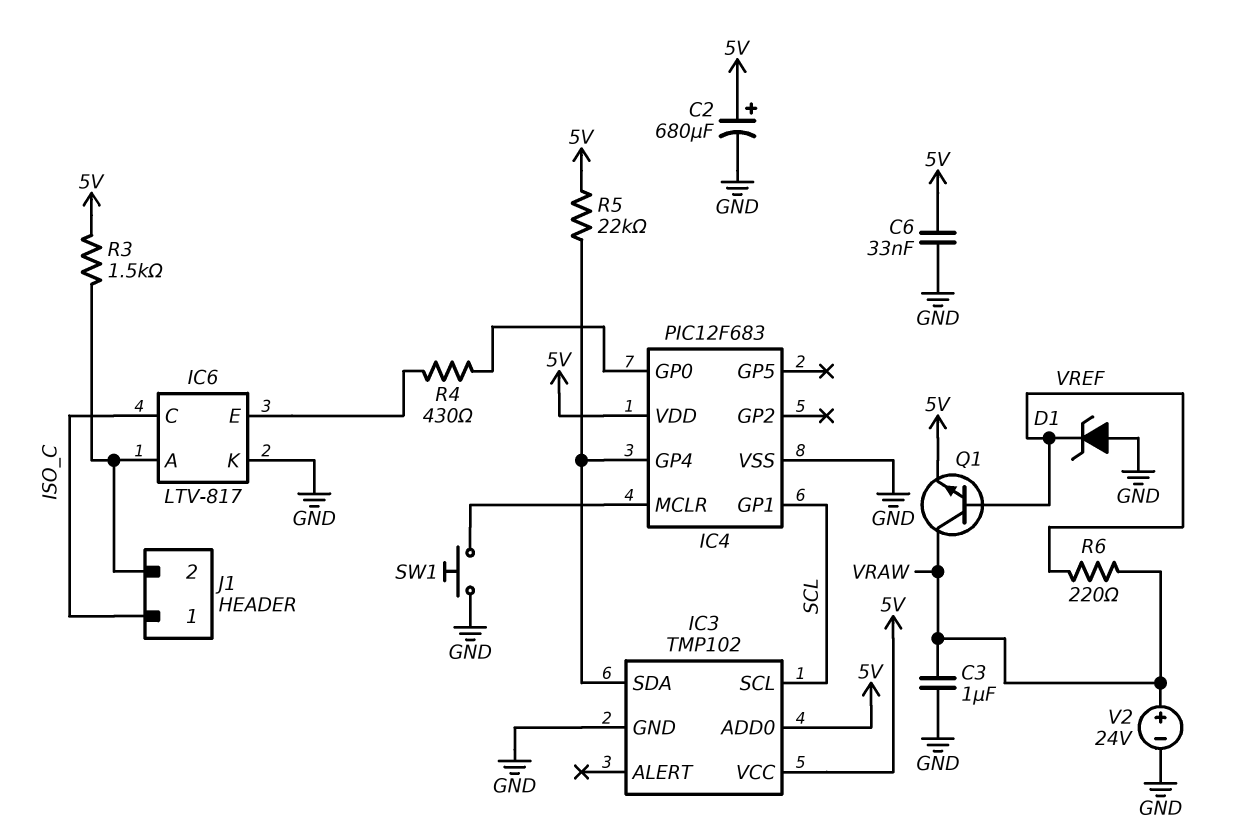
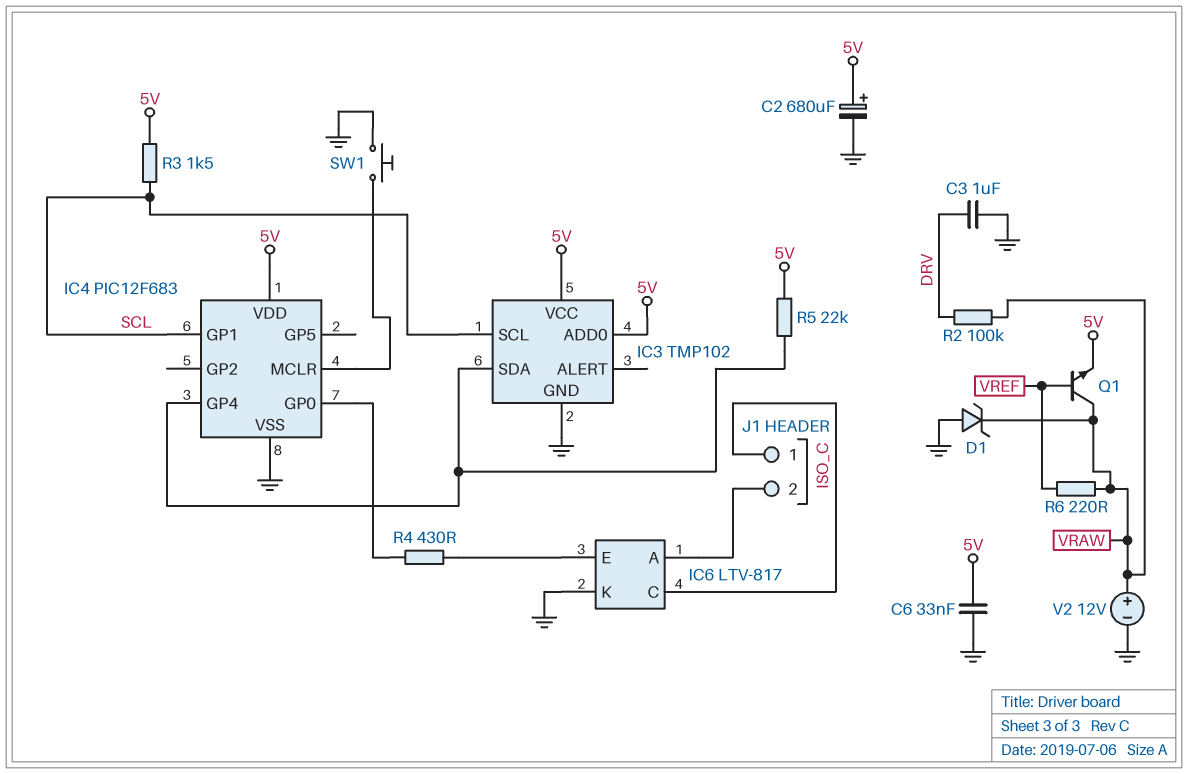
C3: 1uF (GND, VRAW) -> 1uF (DRV, GND)
D1: zener (A GND, K VREF) -> zener (A GND, K VRAW)
R2: none -> 100k (DRV, VRAW)
R3: 1.5k (5V, IC6/A) -> 1.5k (5V, SCL)
V2: 24V (plus VRAW, minus GND) -> 12V (plus VRAW, minus GND)

